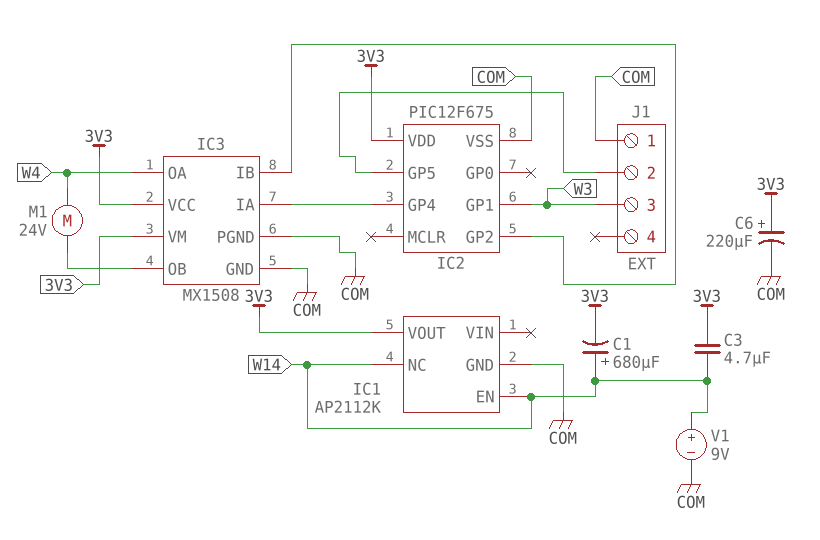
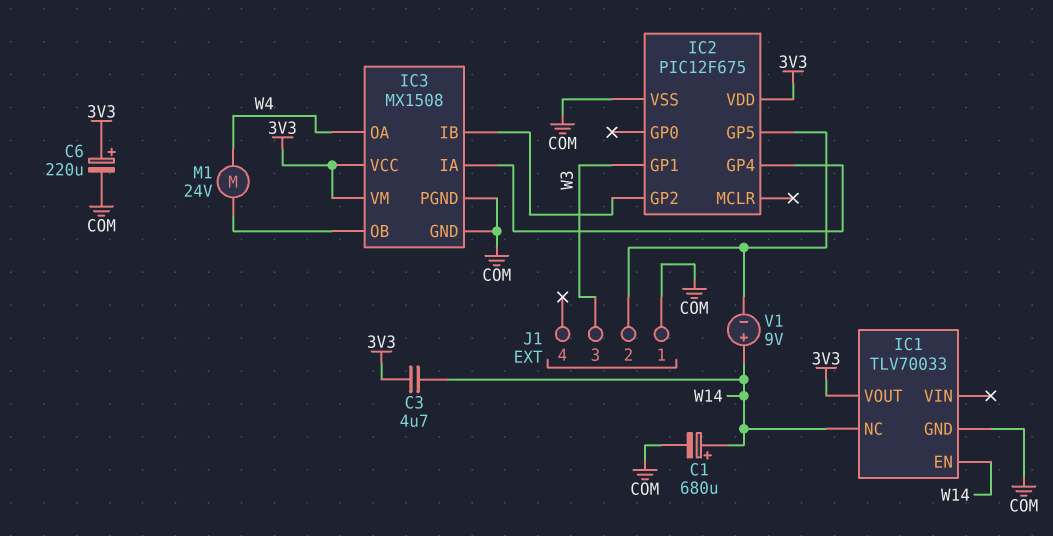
C1: 680uF (plus W14, minus 3V3) -> 680uF (plus W14, minus COM)
IC1: AP2112K -> TLV70033
V1: 9V (plus W14, minus COM) -> 9V (plus W14, minus IC2/GP5)

